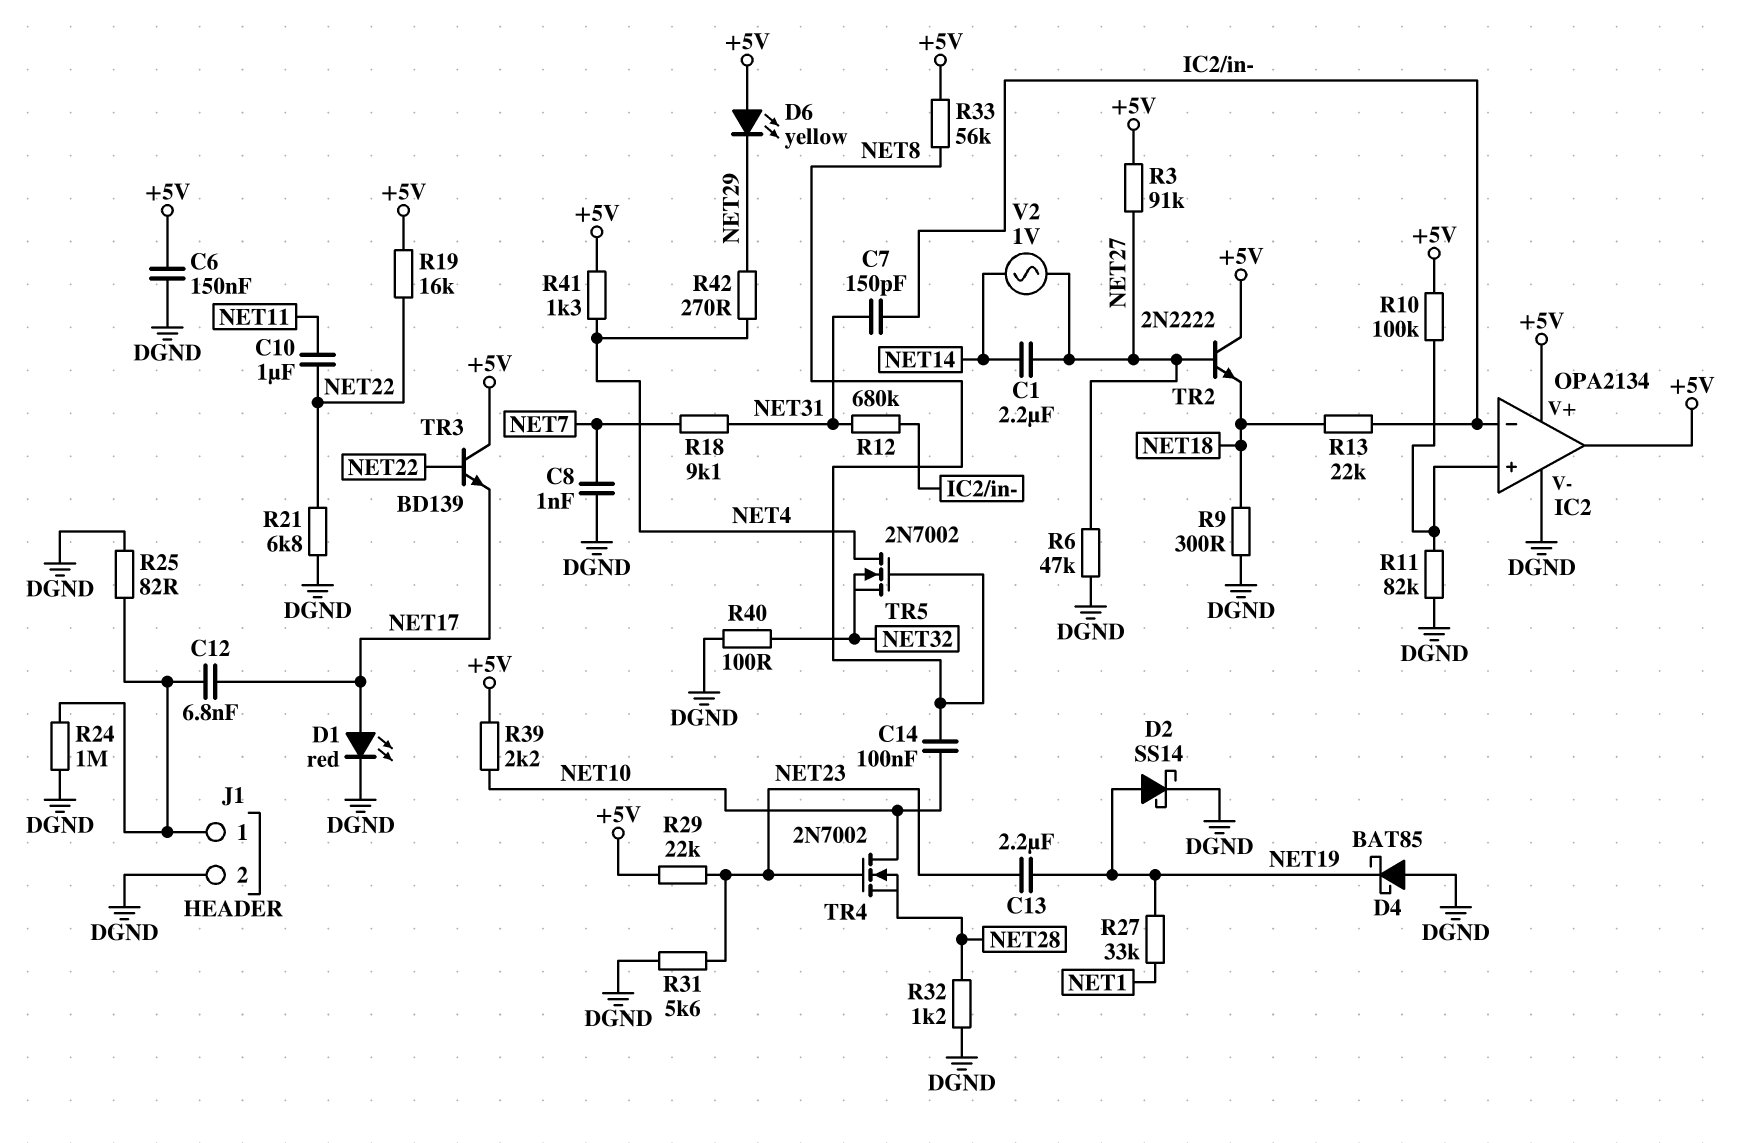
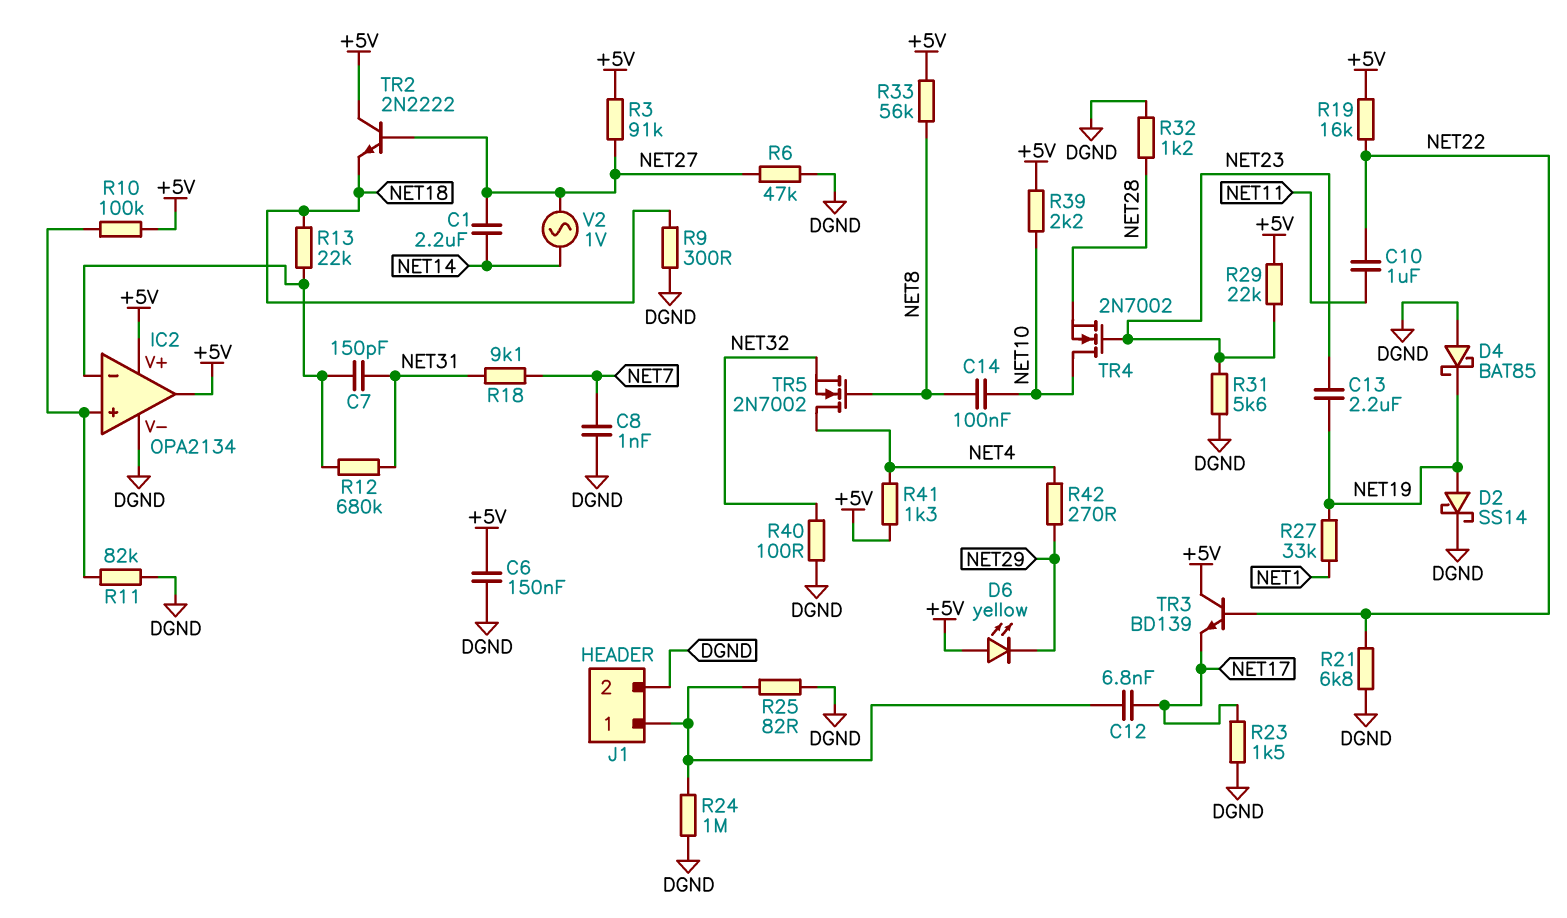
D1: LED red (A NET17, K DGND) -> none
R23: none -> 1.5k (DGND, NET17)

